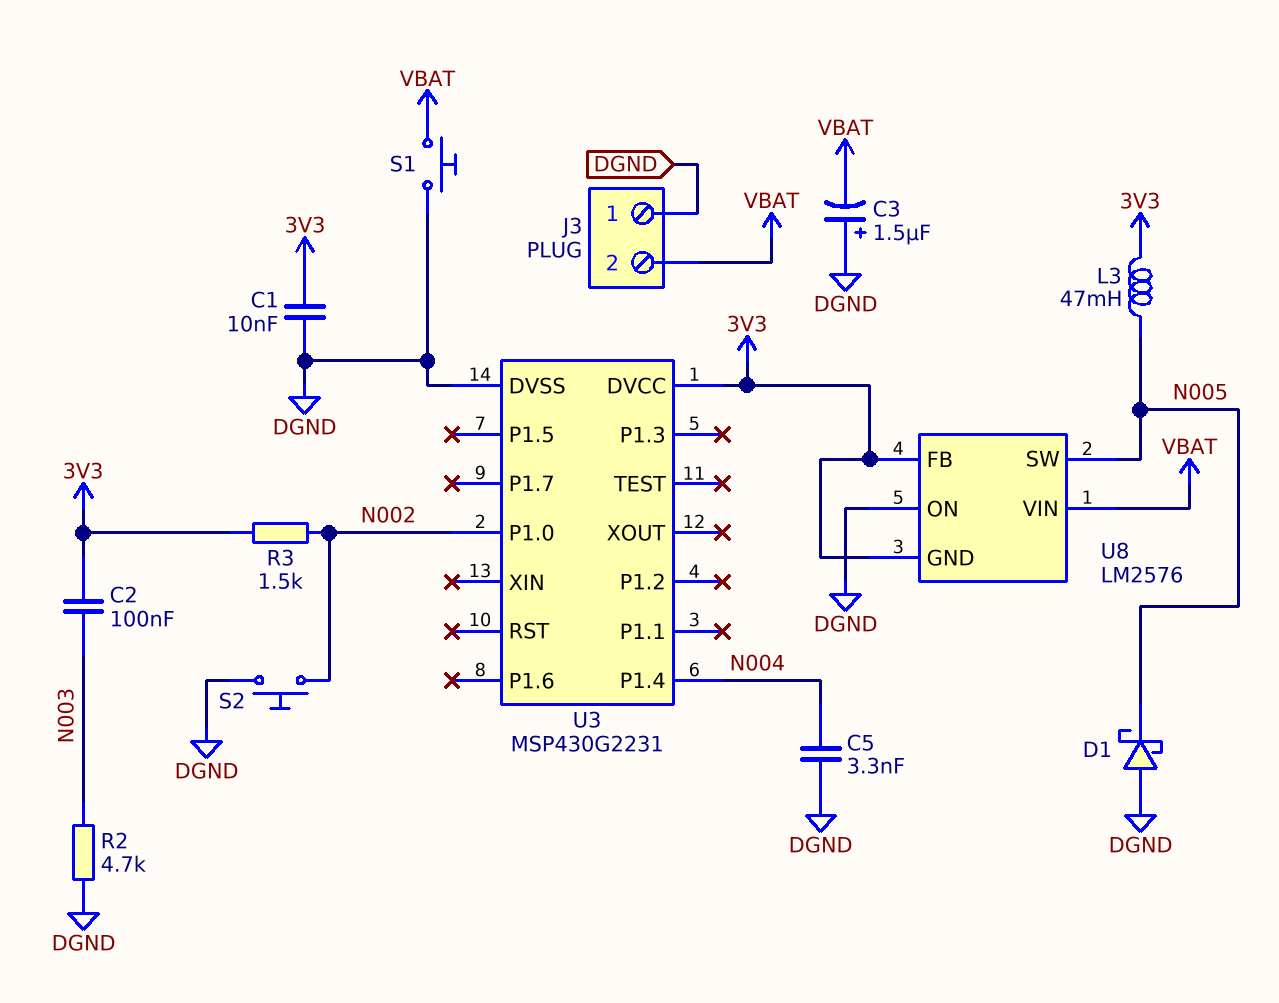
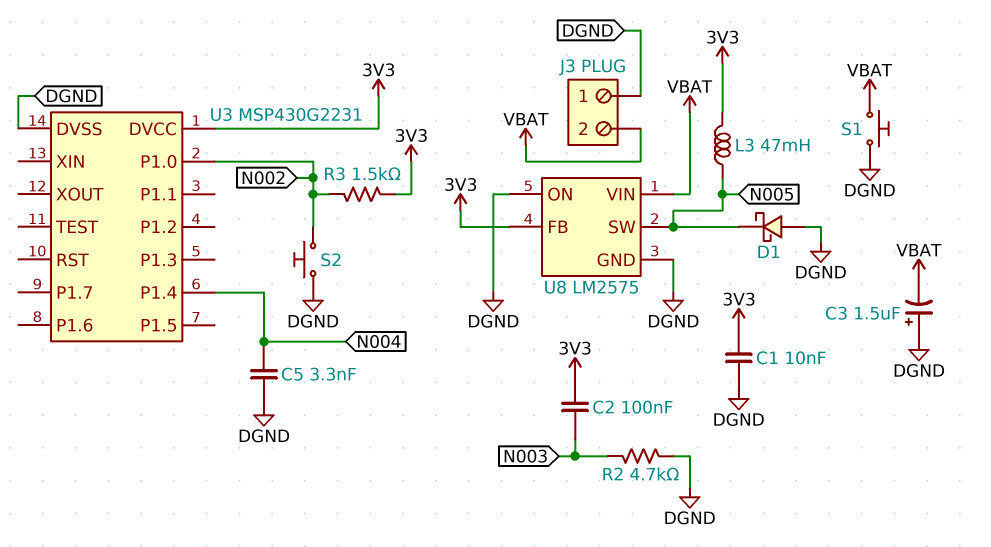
U8: LM2576 -> LM2575
U8 pin GND: 3V3 -> DGND

